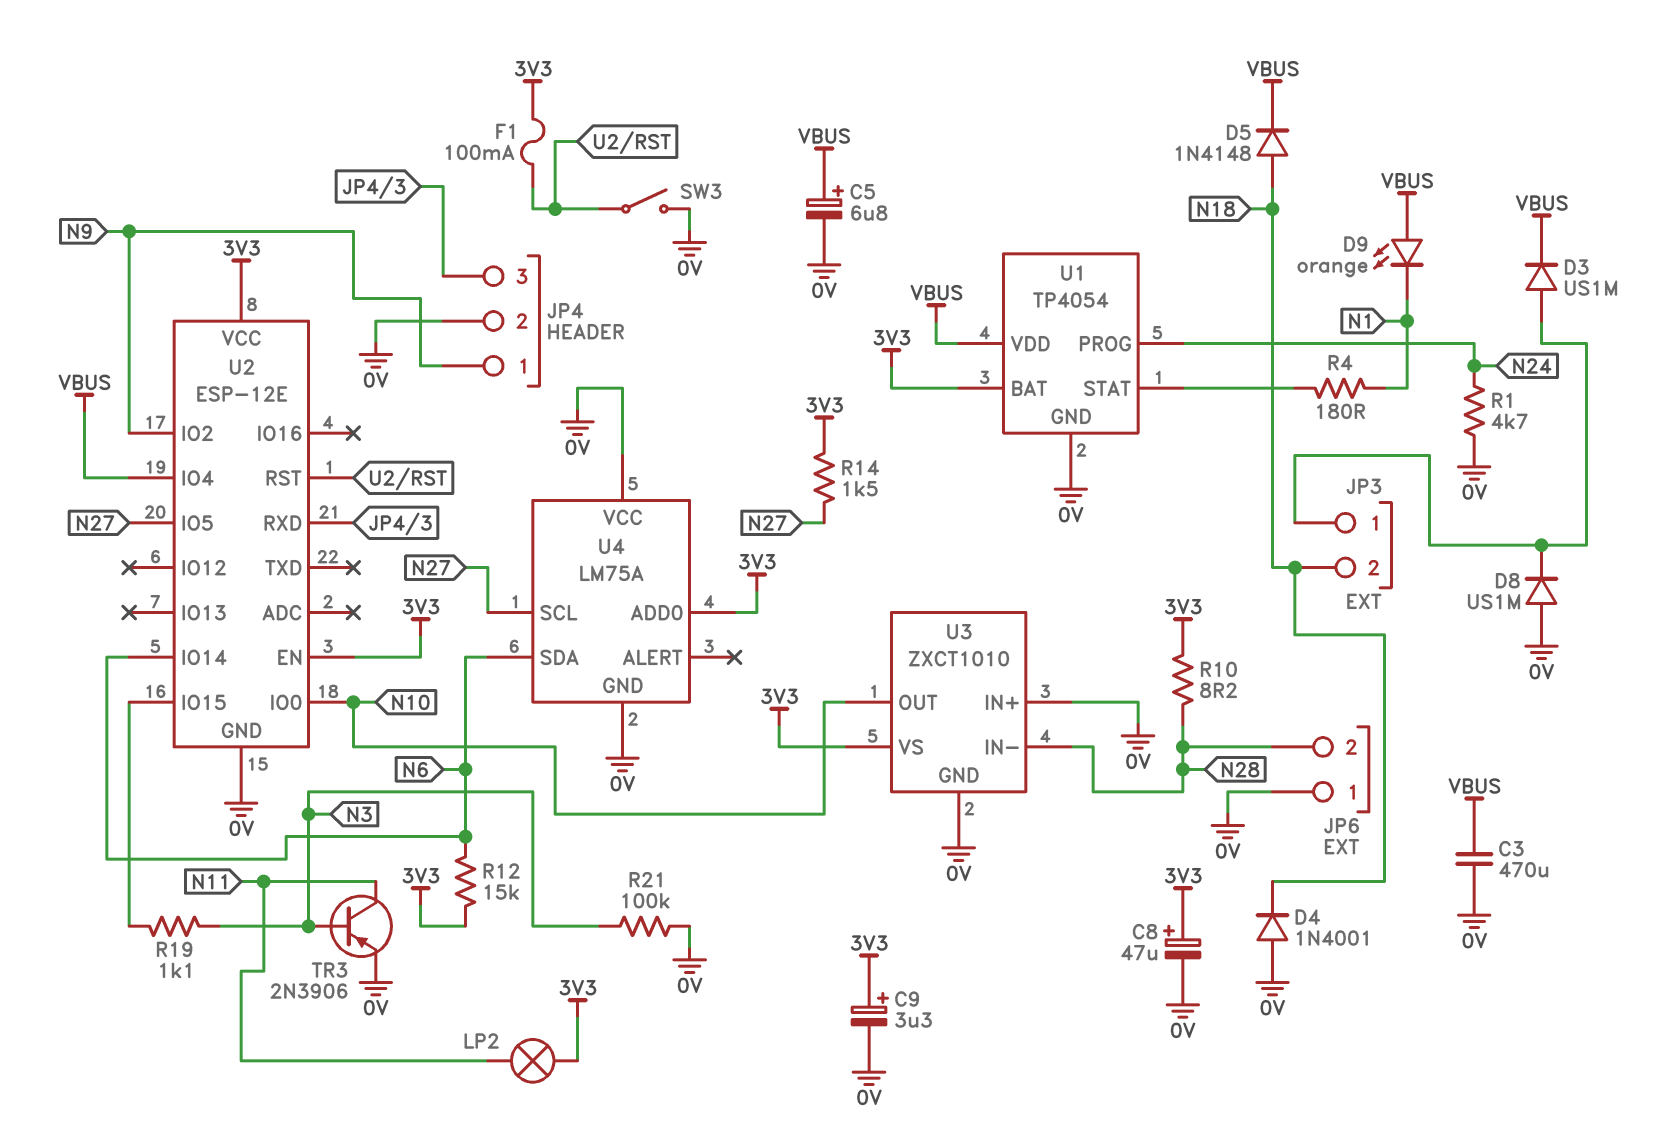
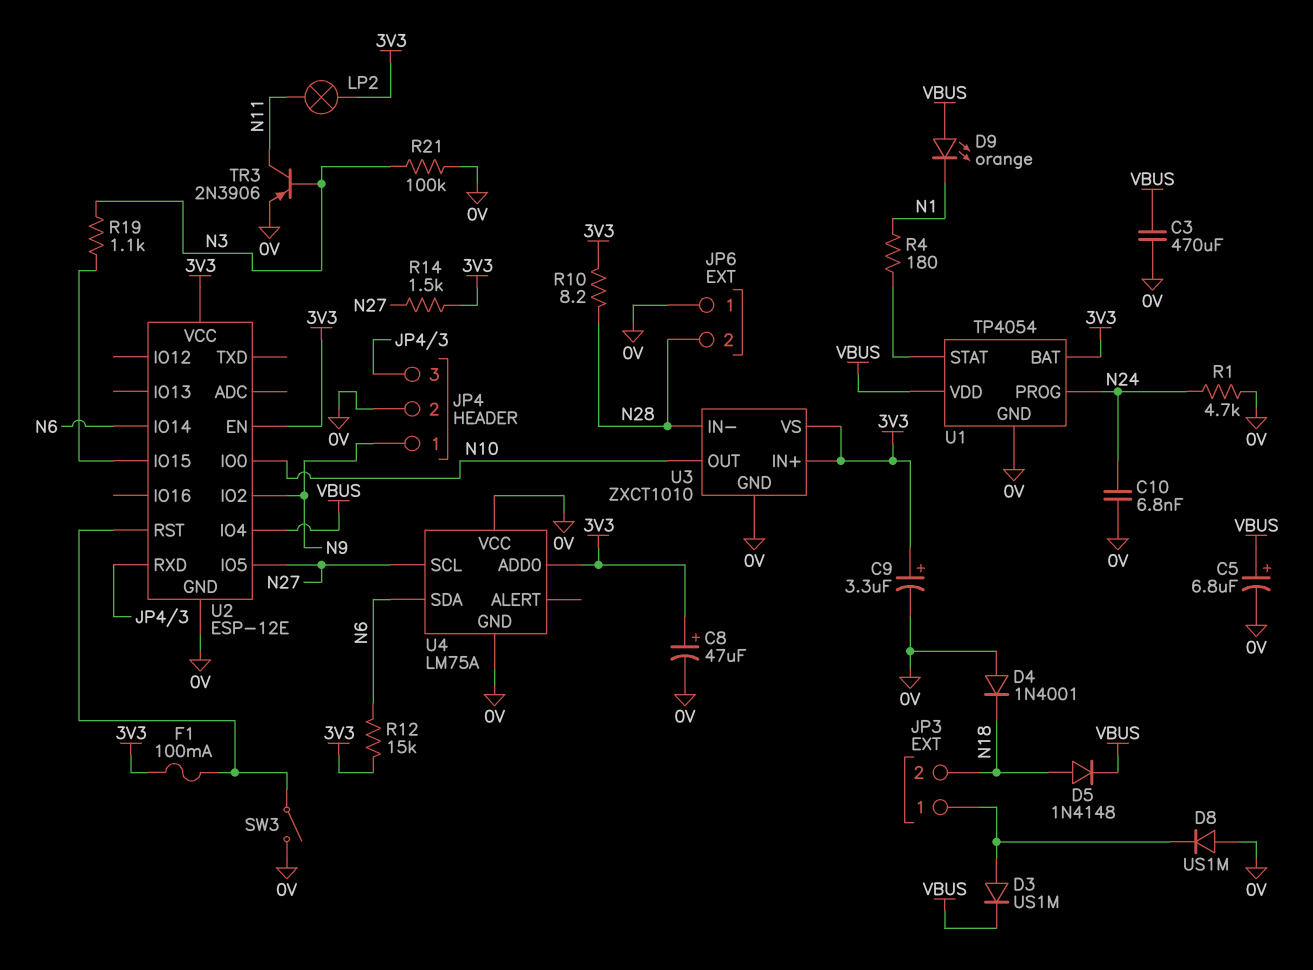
C10: none -> 6.8nF (0V, N24)
U3 pin IN+: 0V -> 3V3

